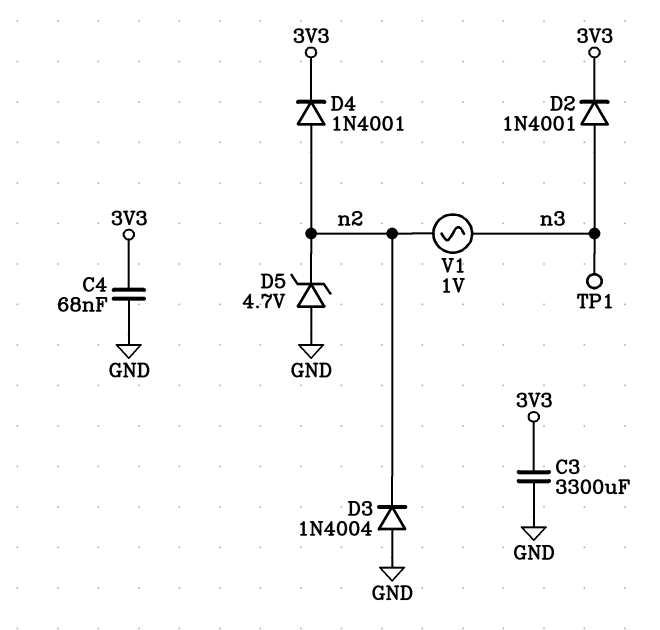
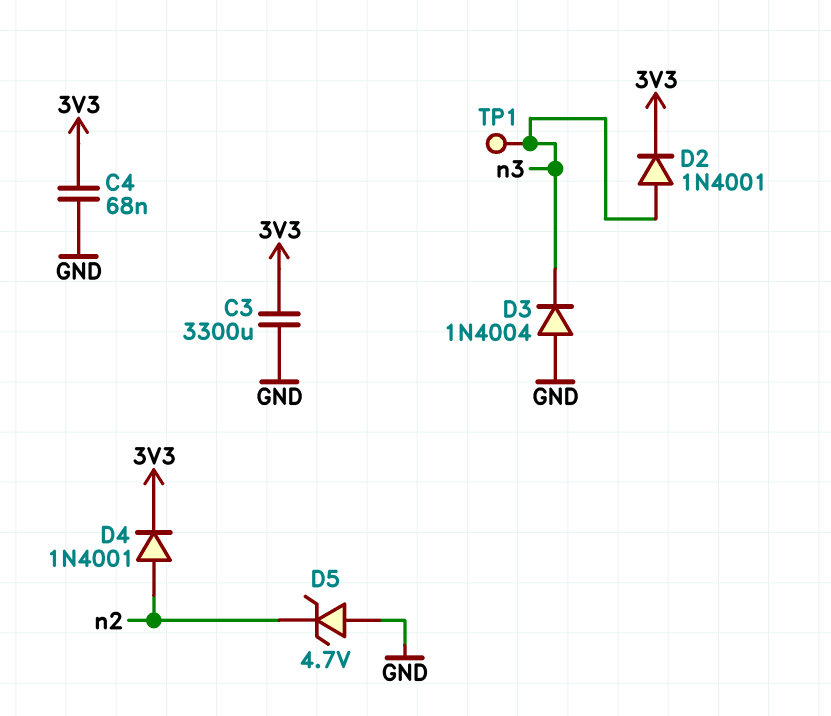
D3: diode 1N4004 (A GND, K n2) -> diode 1N4004 (A GND, K n3)
V1: AC 1V (n2, n3) -> none

